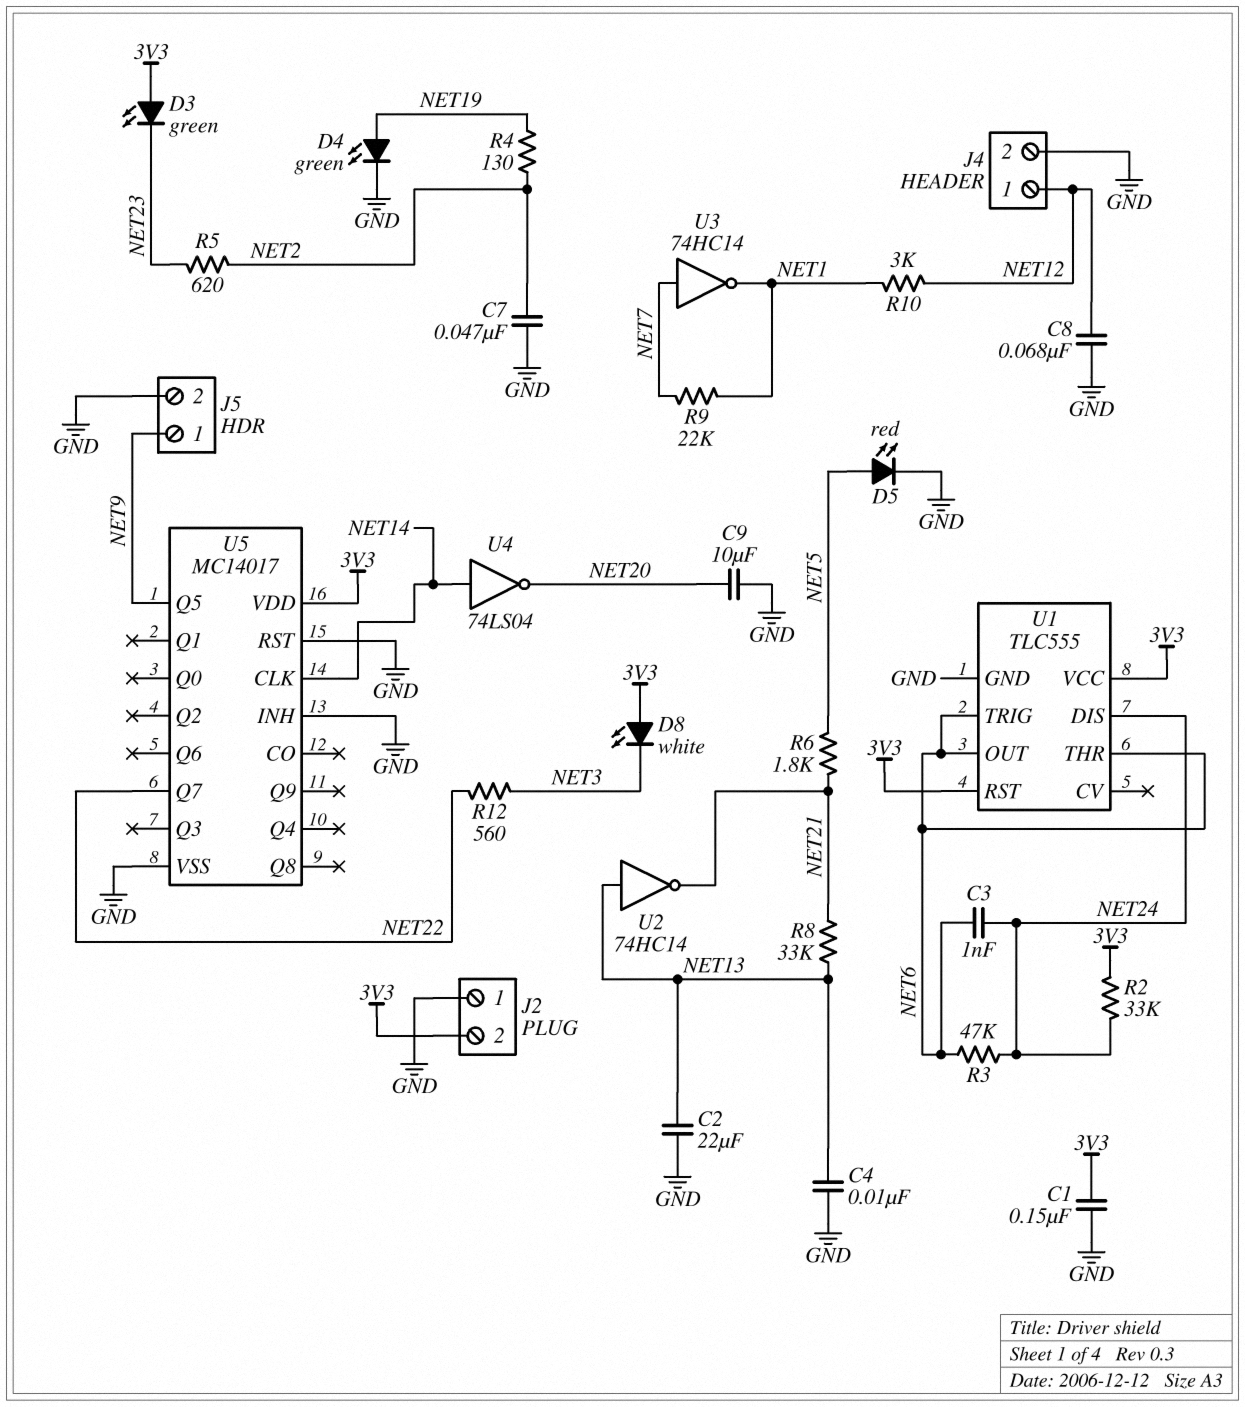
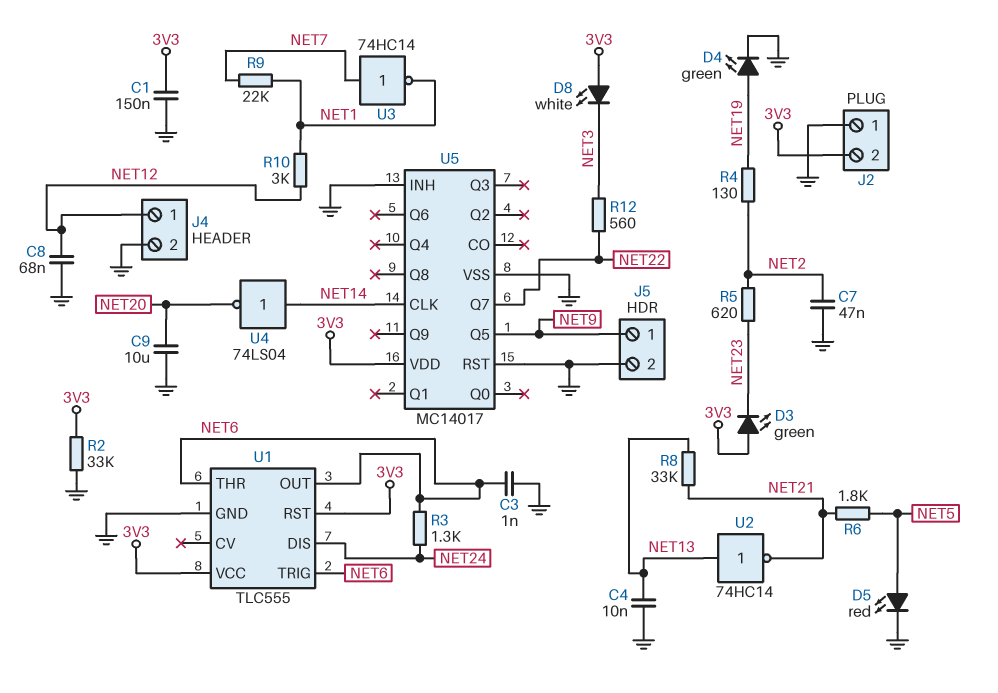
C2: 22uF (GND, NET13) -> none
C3: 1nF (NET6, NET24) -> 1nF (GND, NET6)
R2: 33k (3V3, NET24) -> 33k (3V3, GND)
R3: 47k (NET6, NET24) -> 1.3k (NET6, NET24)

